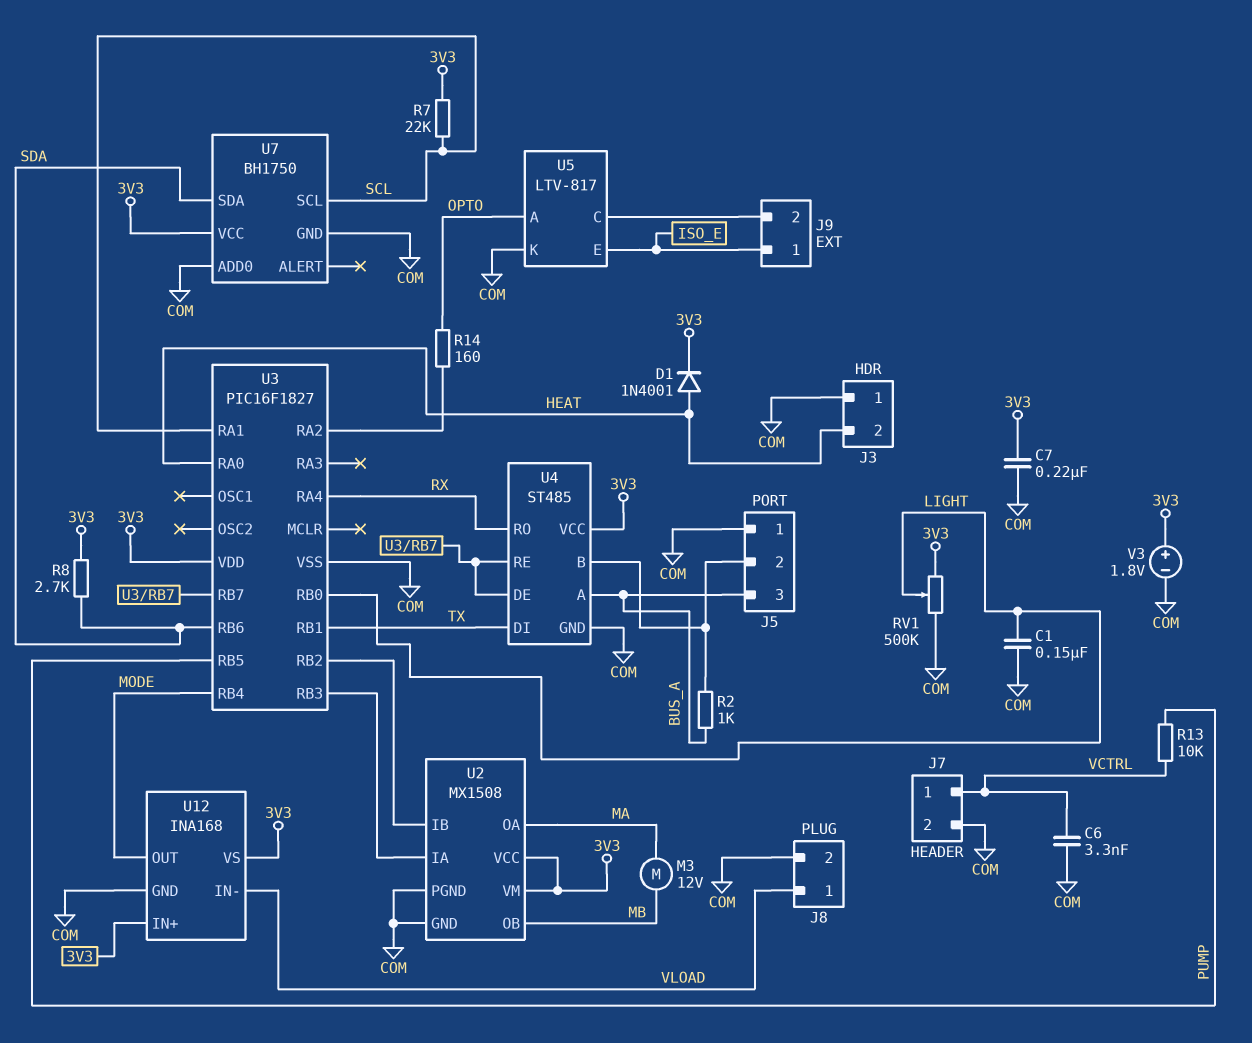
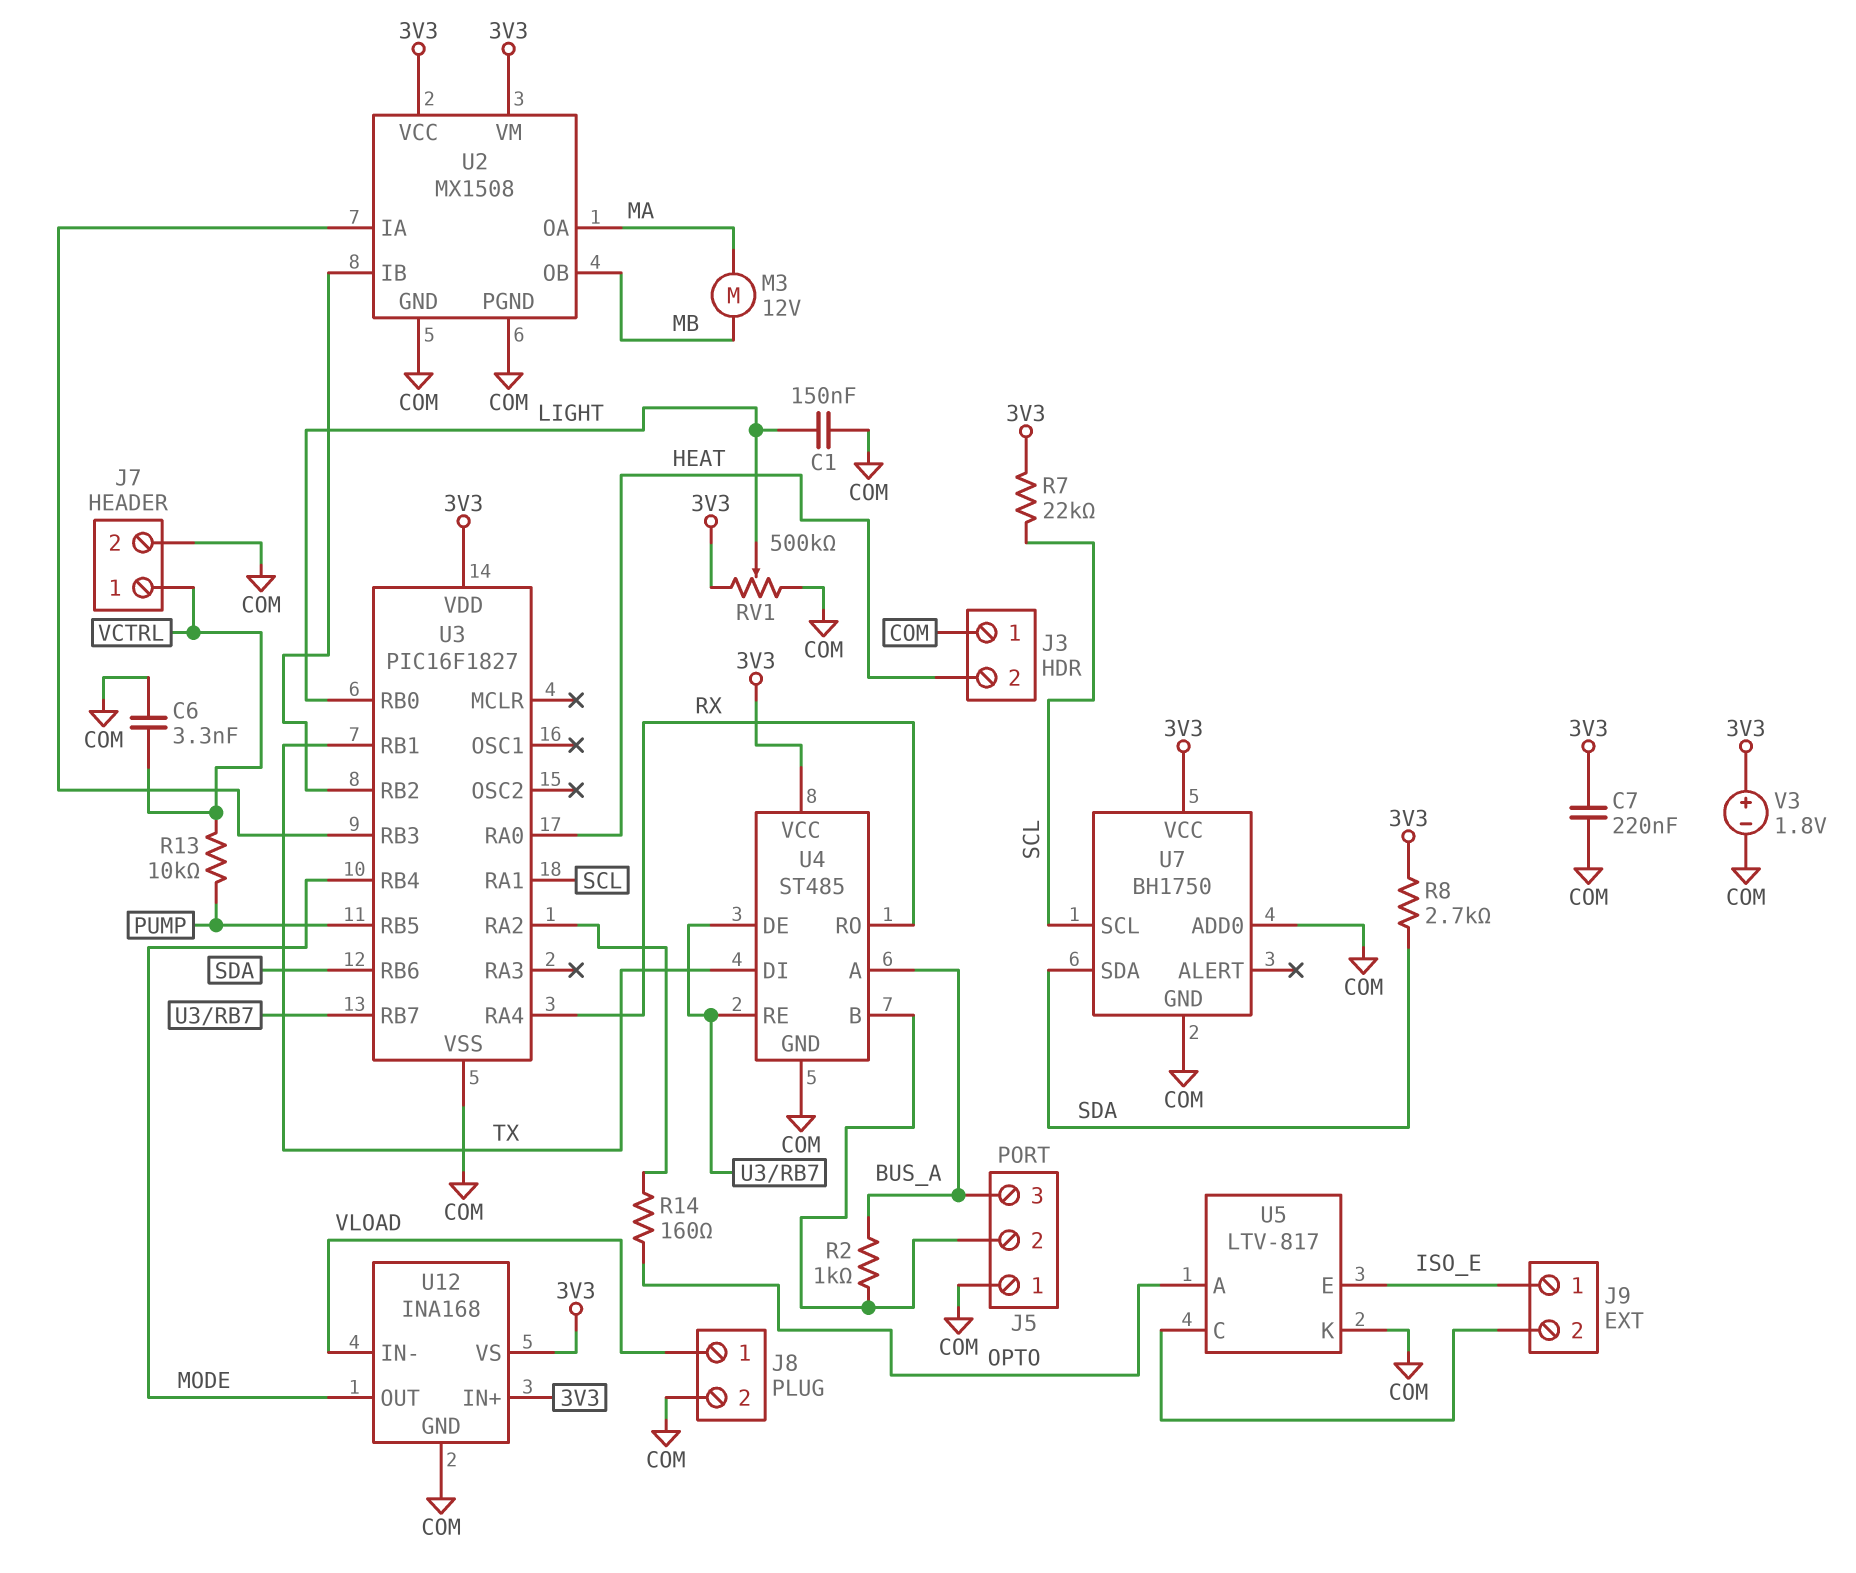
D1: diode 1N4001 (A HEAT, K 3V3) -> none

